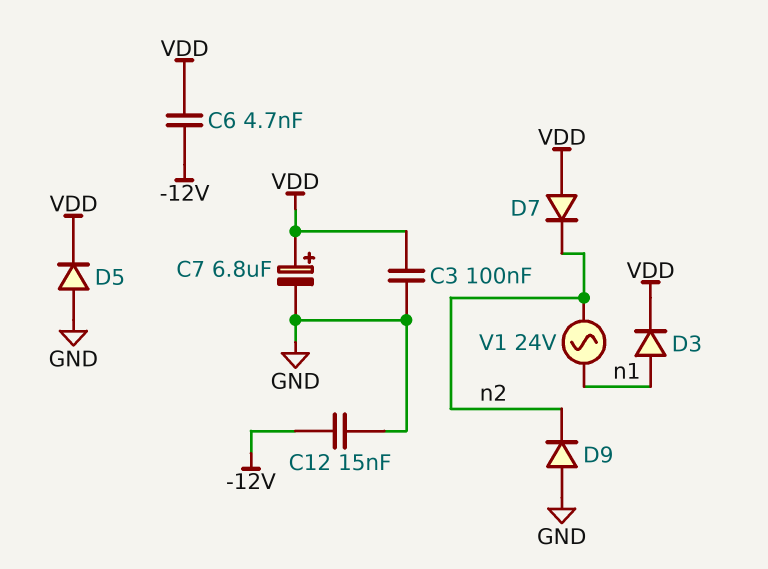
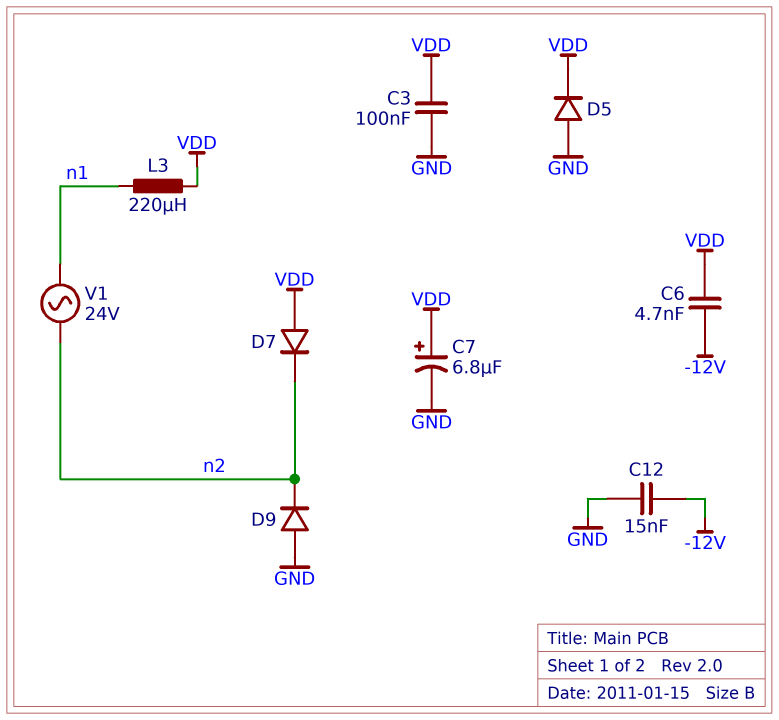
D3: diode (A n1, K VDD) -> none
L3: none -> 220uH (VDD, n1)

